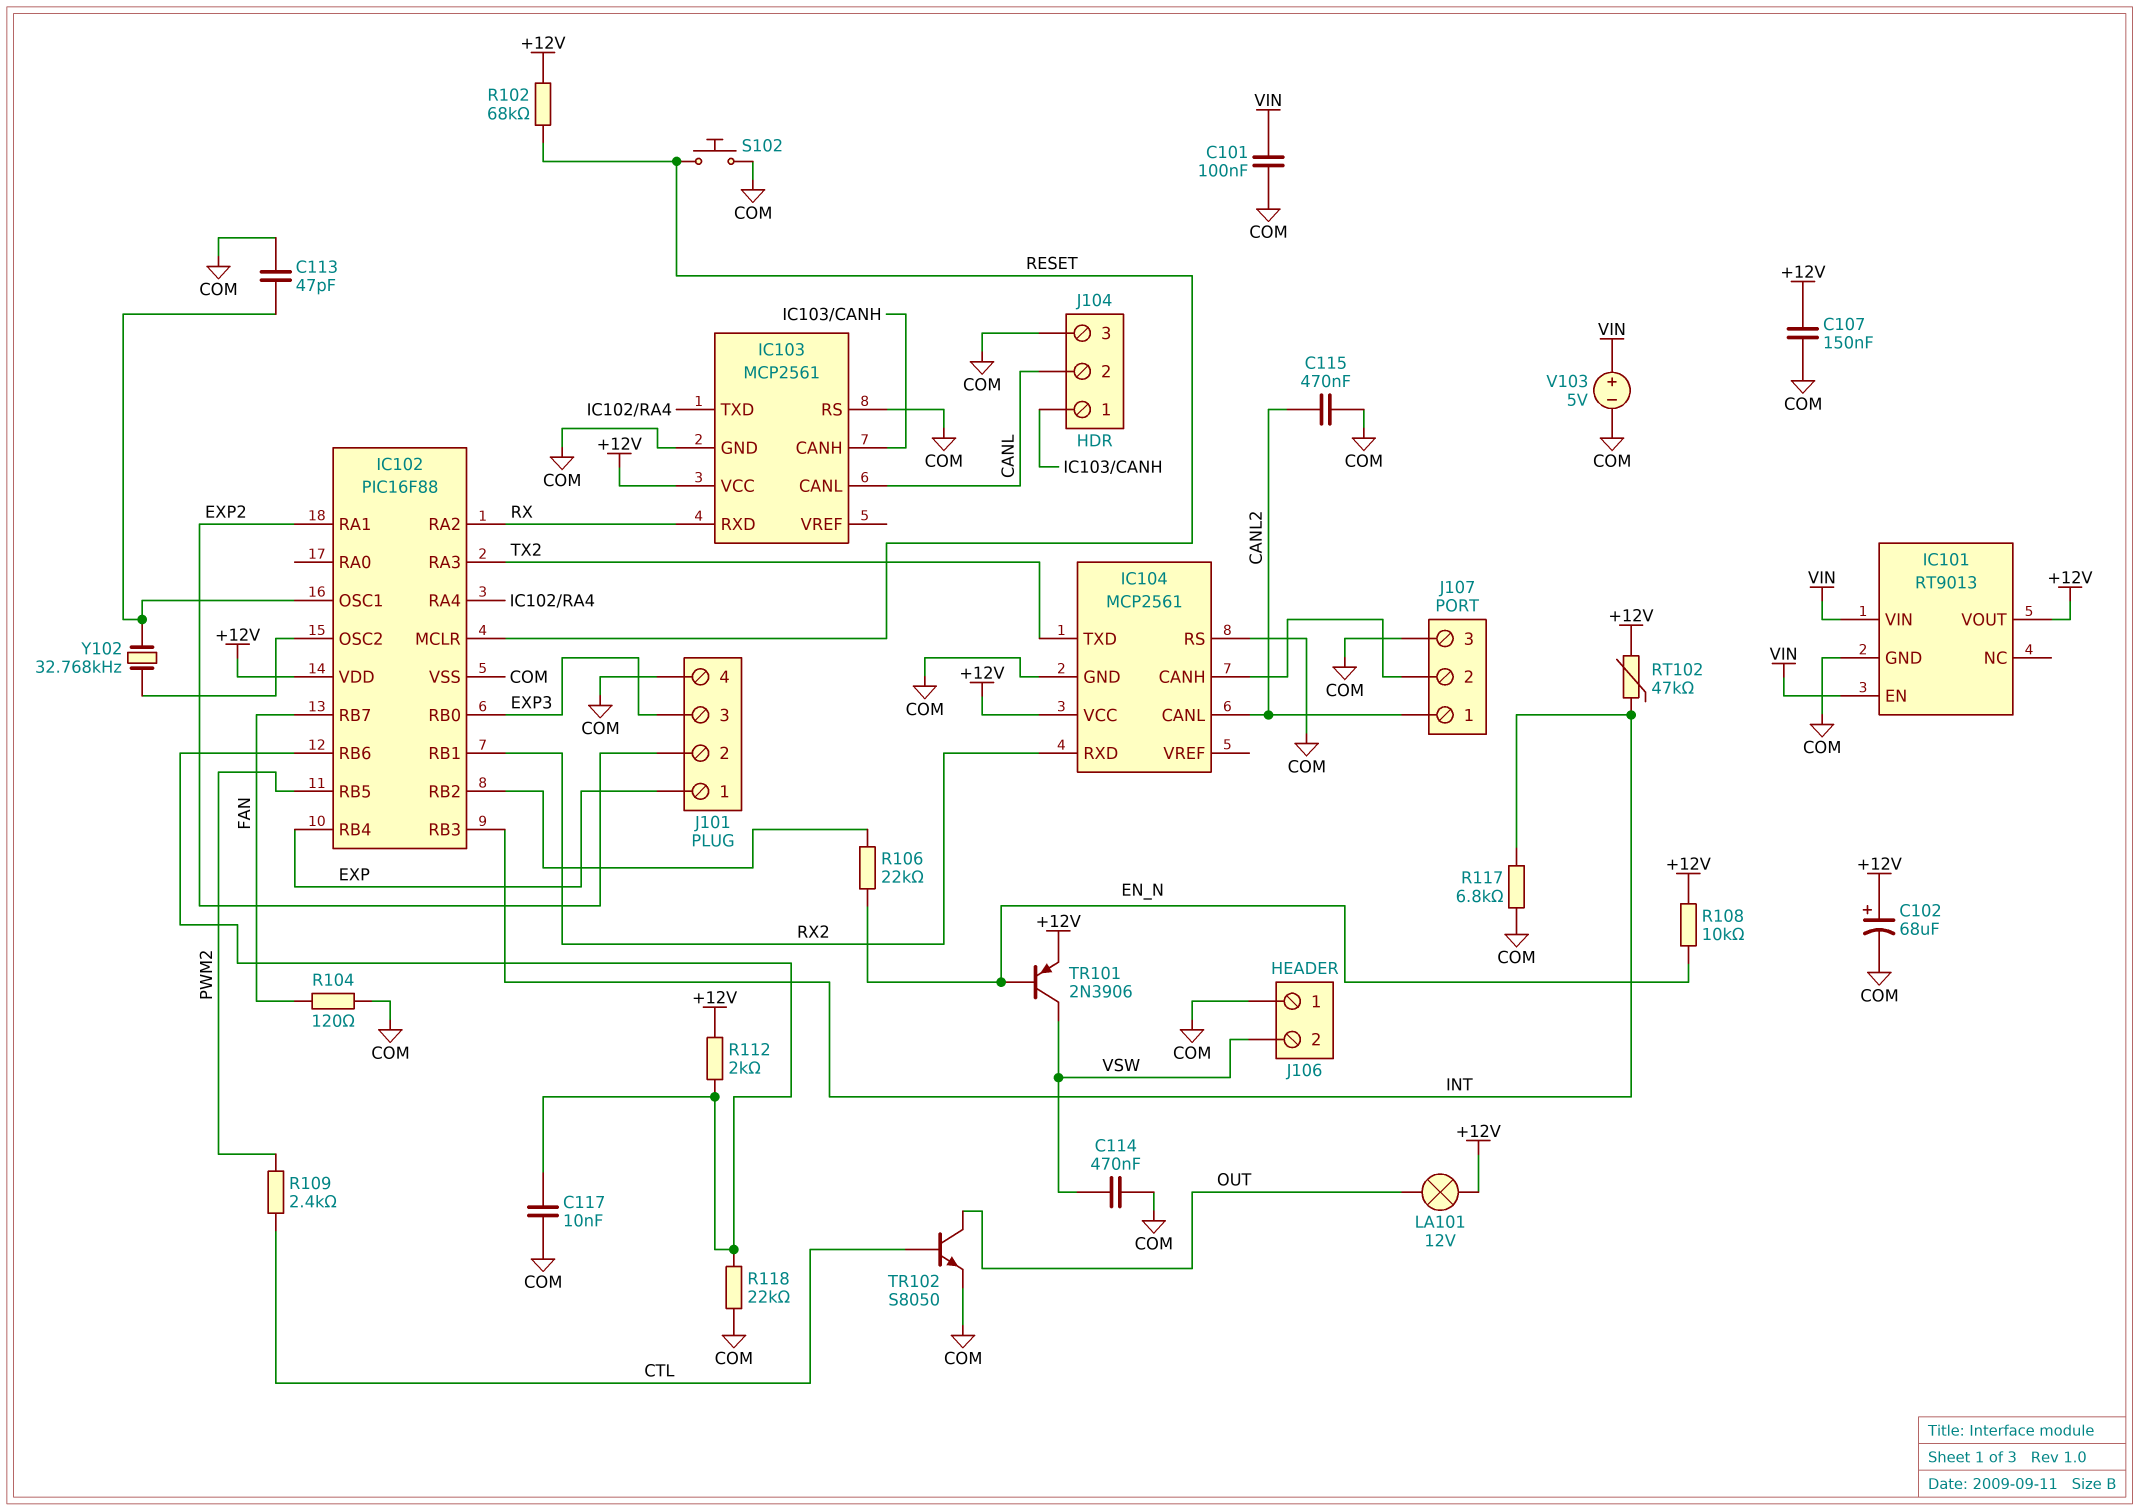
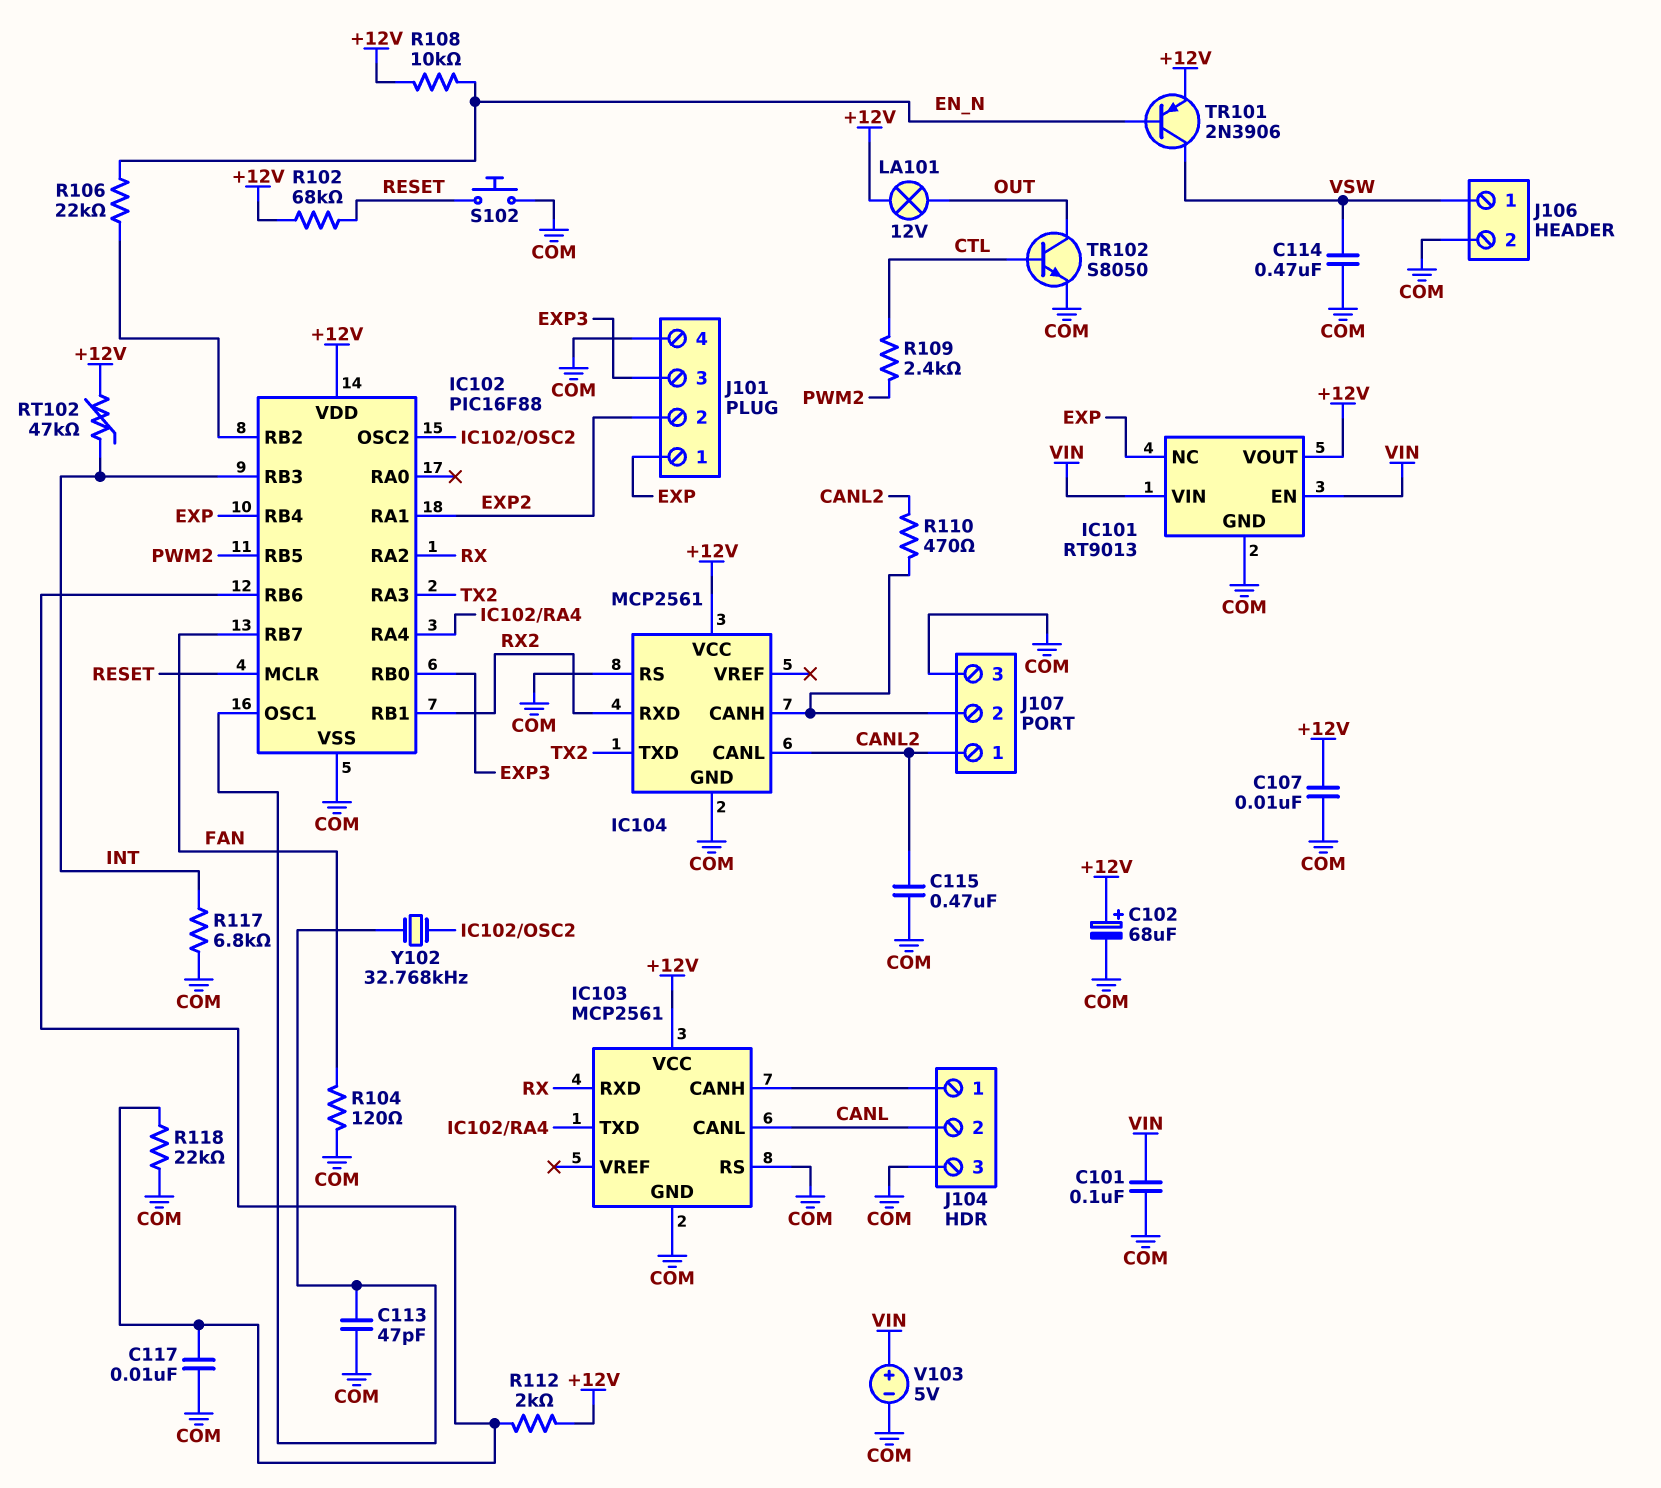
C107: 150nF (+12V, COM) -> 10nF (+12V, COM)
IC101 pin NC: none -> EXP
J106 pin 1: COM -> VSW
J106 pin 2: VSW -> COM
R110: none -> 470 (CANL2, IC104/CANH)

